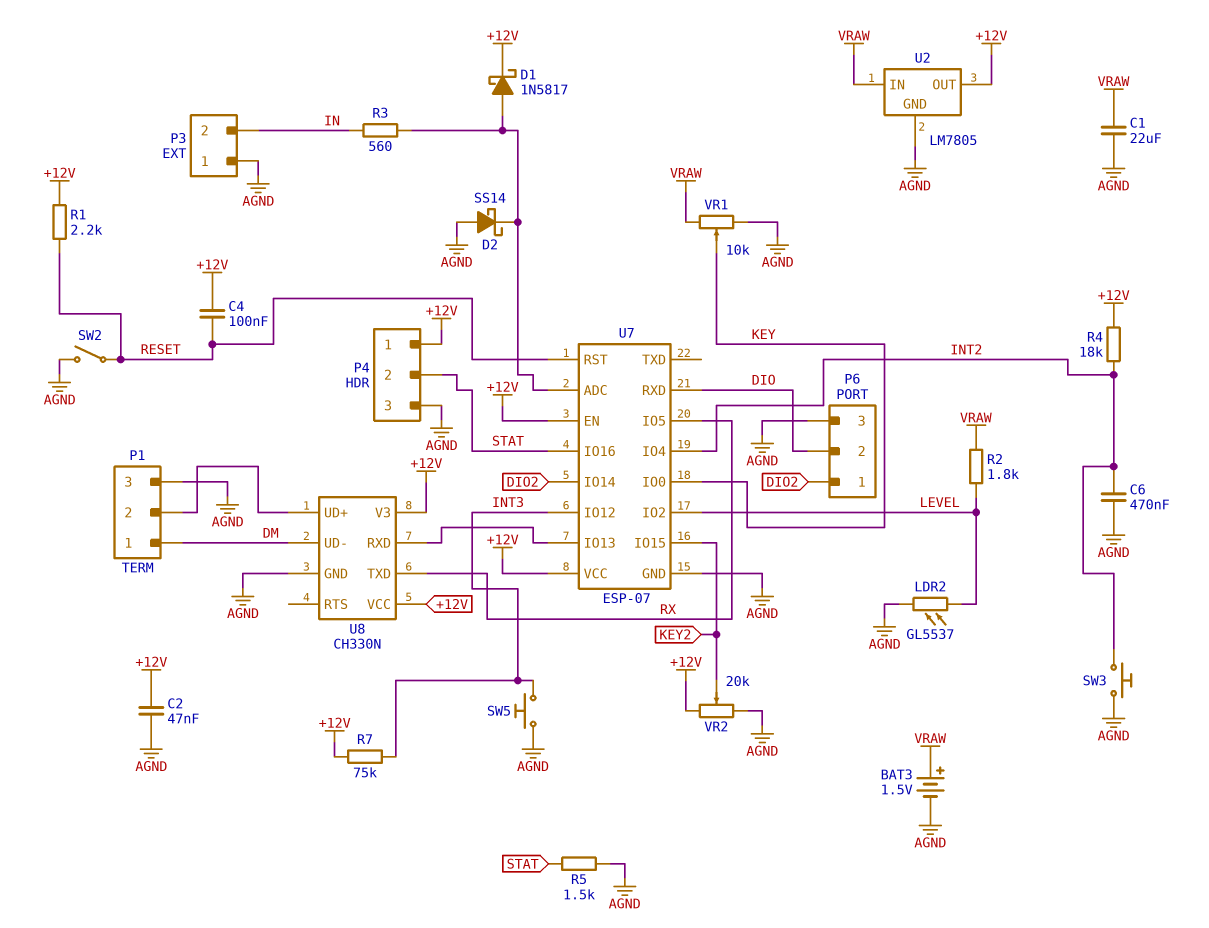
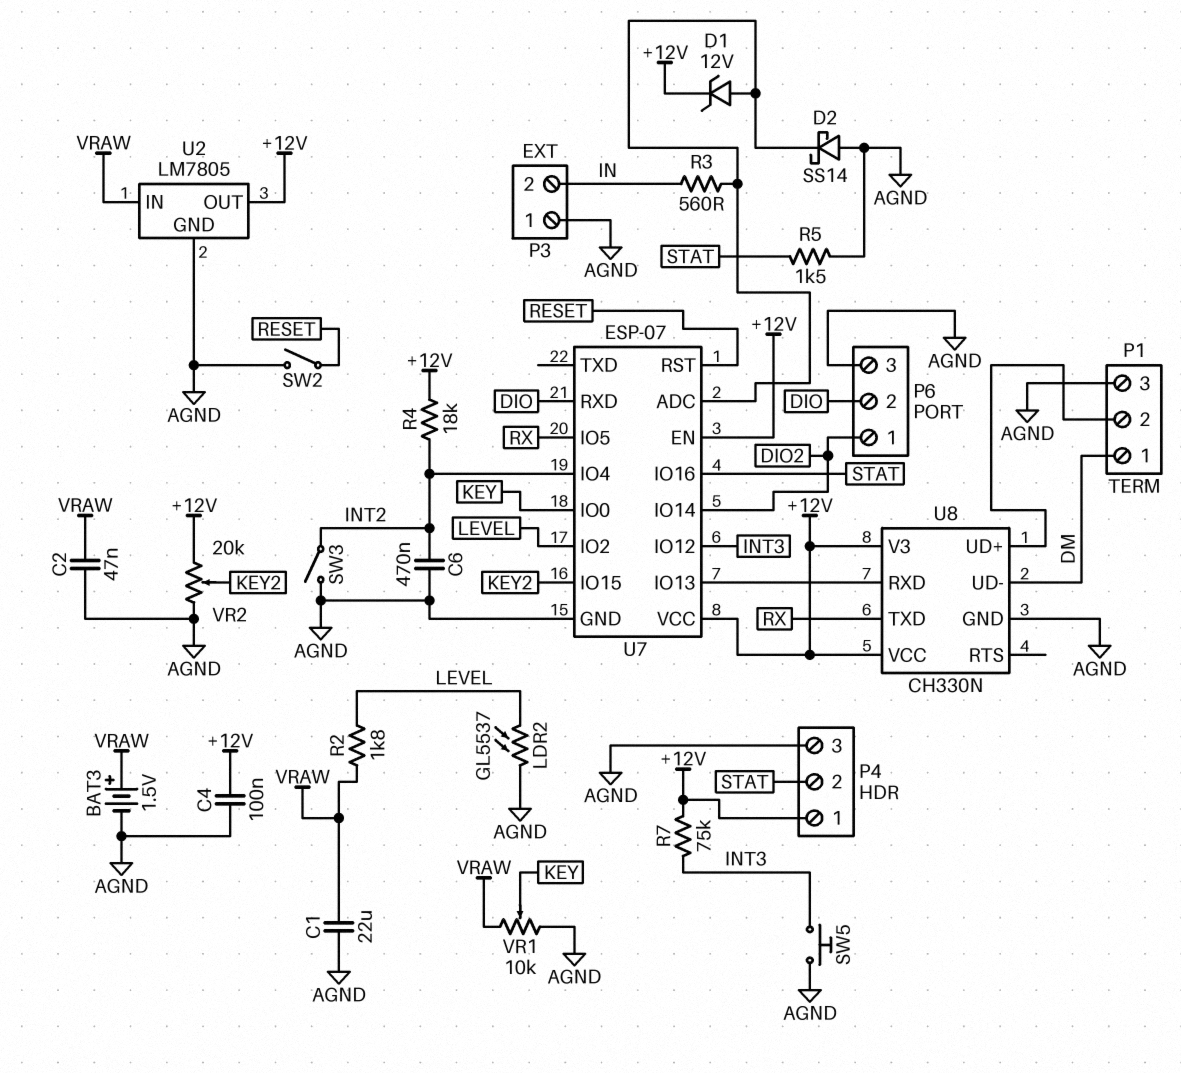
C2: 47nF (+12V, AGND) -> 47nF (AGND, VRAW)
C4: 100nF (+12V, RESET) -> 100nF (+12V, AGND)
D1: schottky 1N5817 (A U7/ADC, K +12V) -> zener 12V (A U7/ADC, K +12V)
R1: 2.2k (+12V, RESET) -> none
SW3: button (AGND, INT2) -> switch (AGND, INT2)

